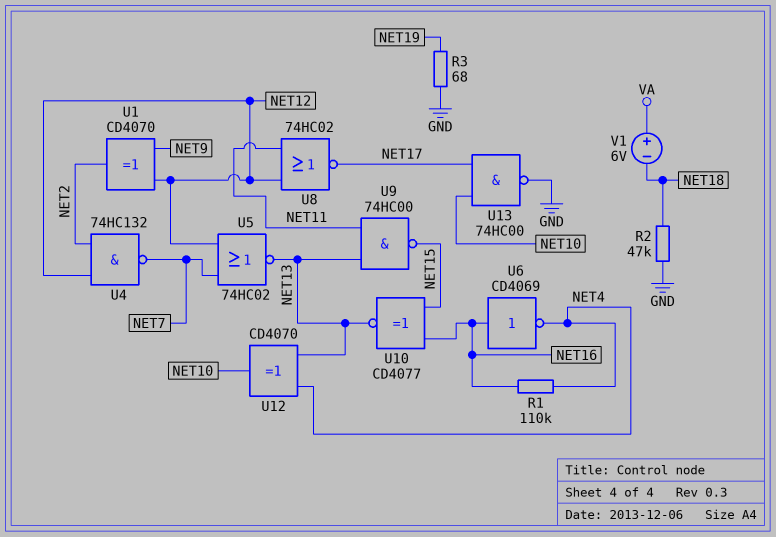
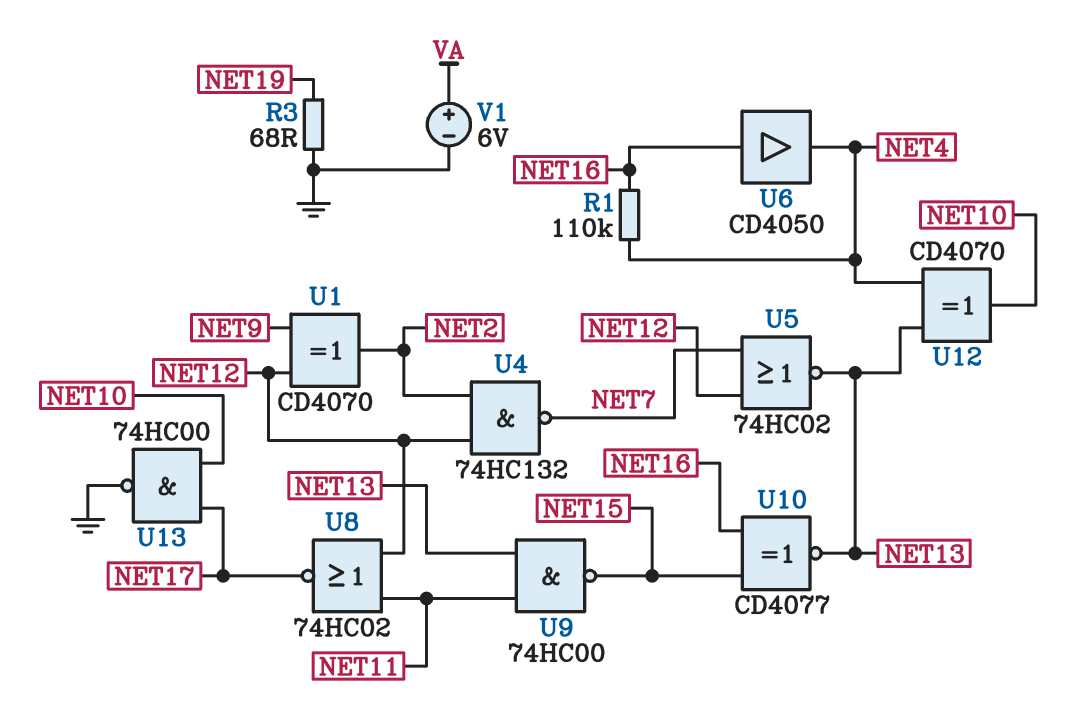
R2: 47k (GND, NET18) -> none
U6: NOT CD4069 (in NET16, out NET4) -> buffer CD4050 (in NET16, out NET4)
V1: 6V (plus VA, minus NET18) -> 6V (plus VA, minus GND)

